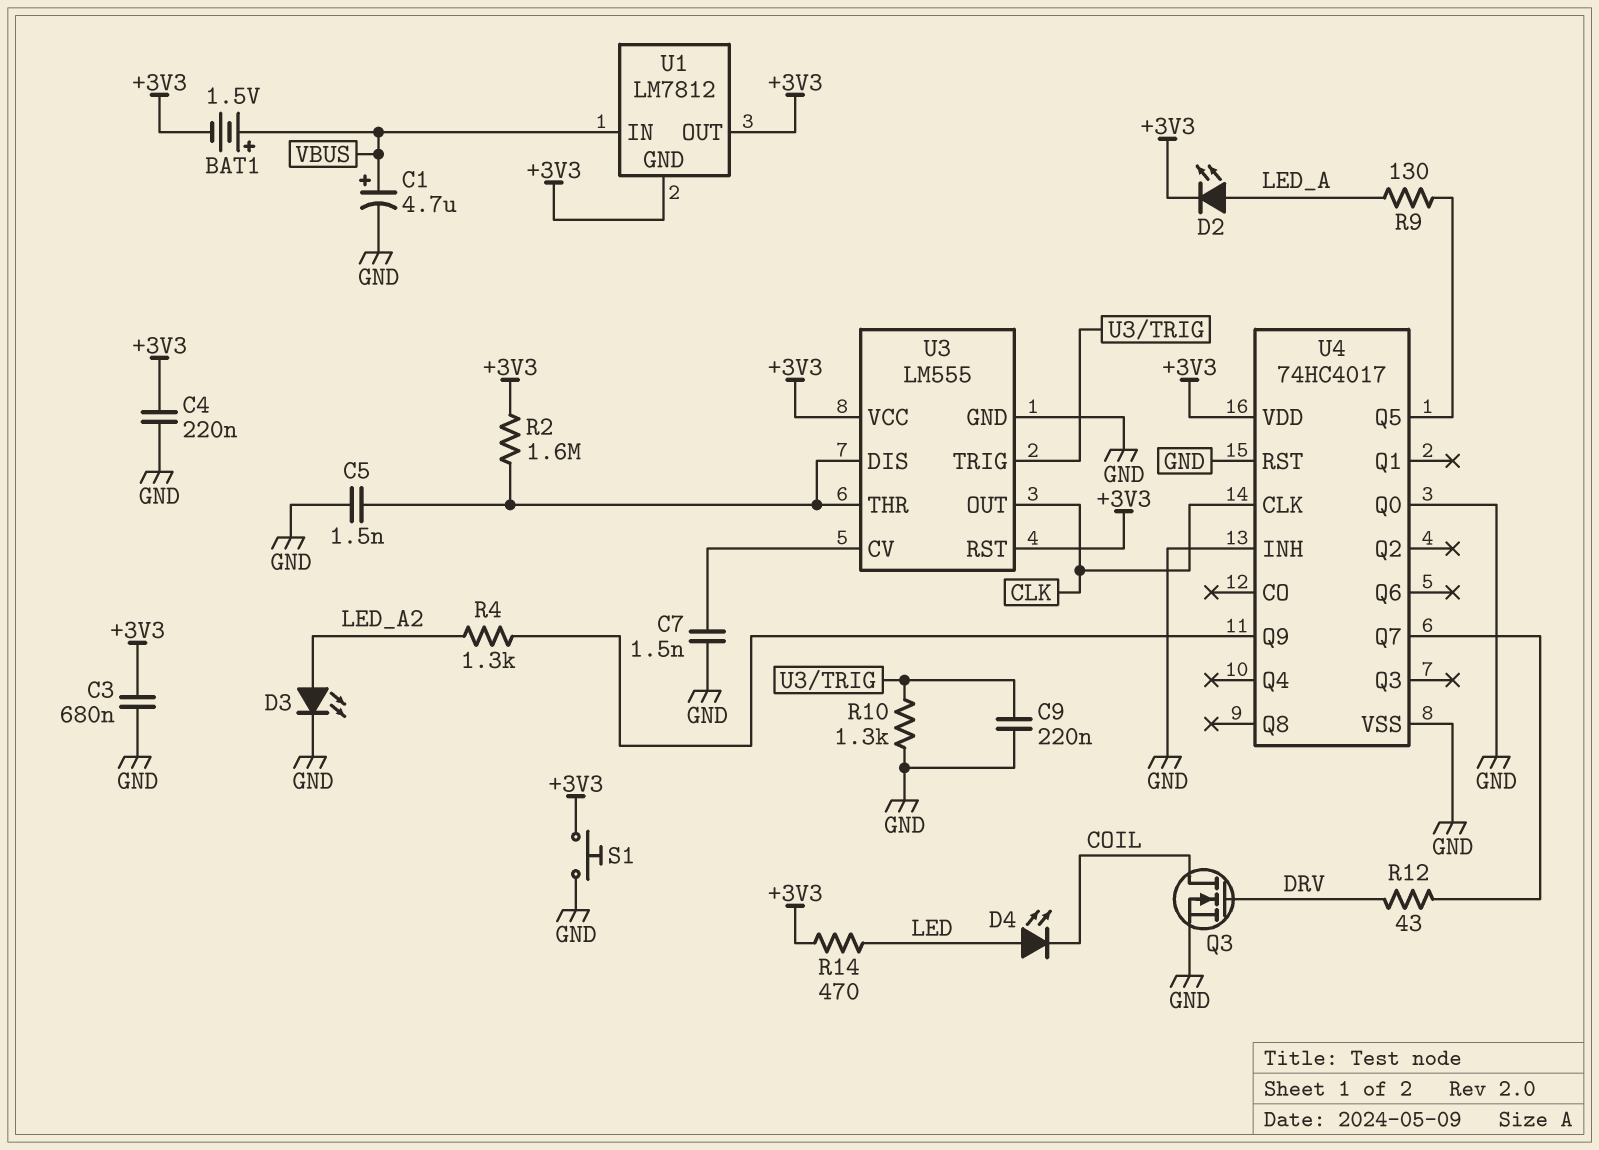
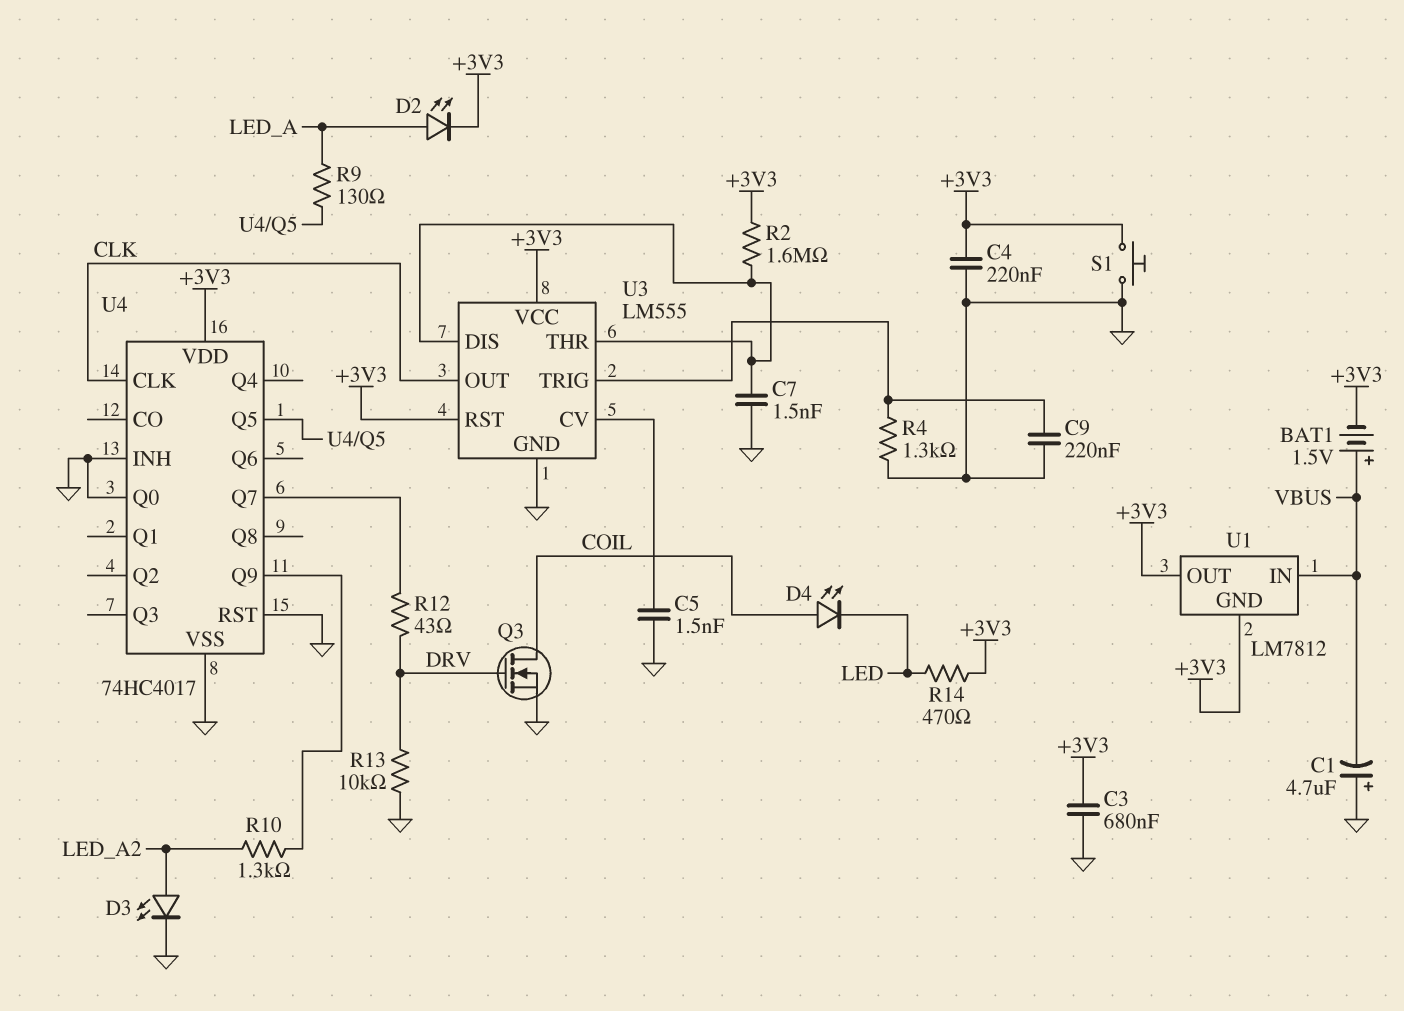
C1: 4.7uF (plus VBUS, minus GND) -> 4.7uF (plus GND, minus VBUS)
C5: 1.5nF (GND, U3/DIS) -> 1.5nF (GND, U3/CV)
C7: 1.5nF (GND, U3/CV) -> 1.5nF (GND, U3/DIS)
D4: LED (A LED, K COIL) -> LED (A COIL, K LED)
R4: 1.3k (LED_A2, U4/Q9) -> 1.3k (GND, U3/TRIG)
R10: 1.3k (GND, U3/TRIG) -> 1.3k (LED_A2, U4/Q9)
R13: none -> 10k (DRV, GND)

